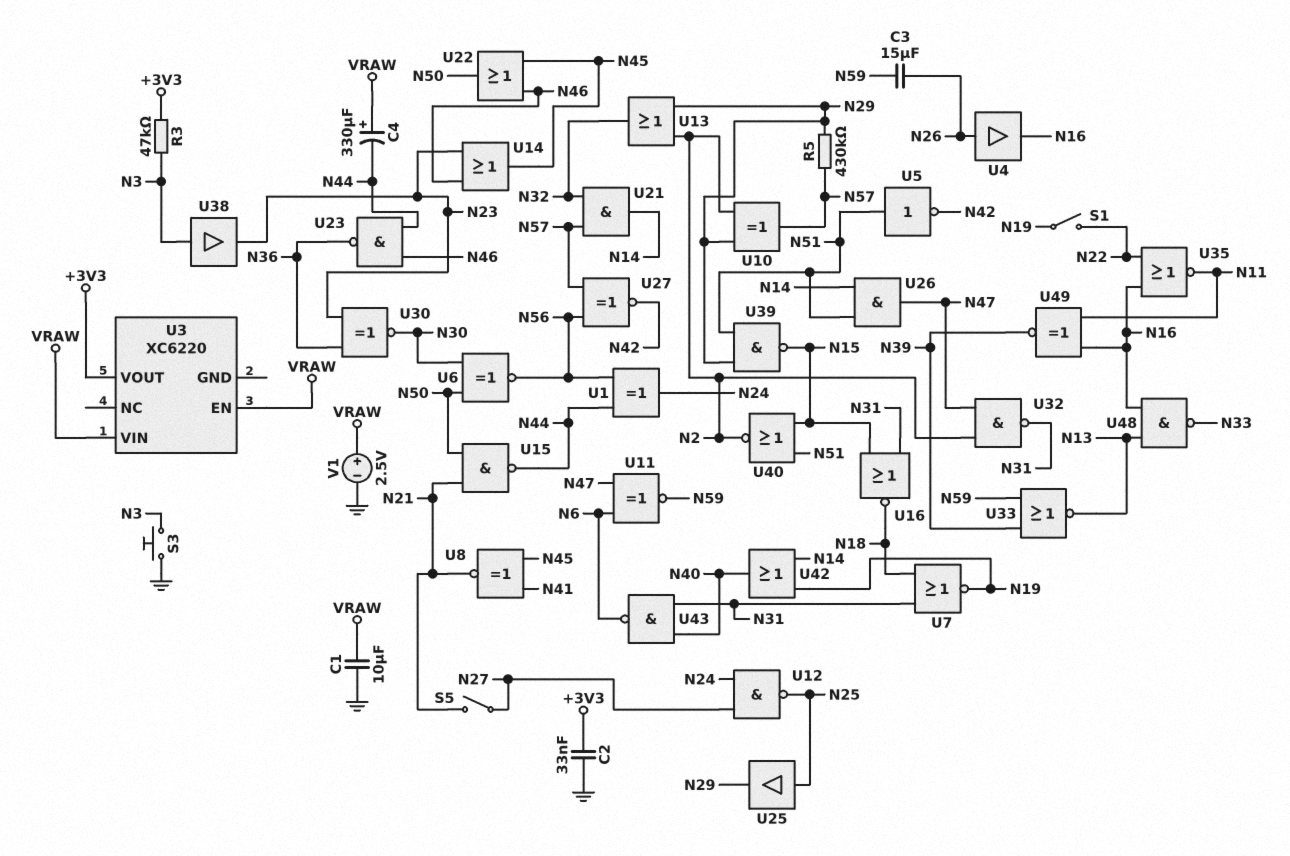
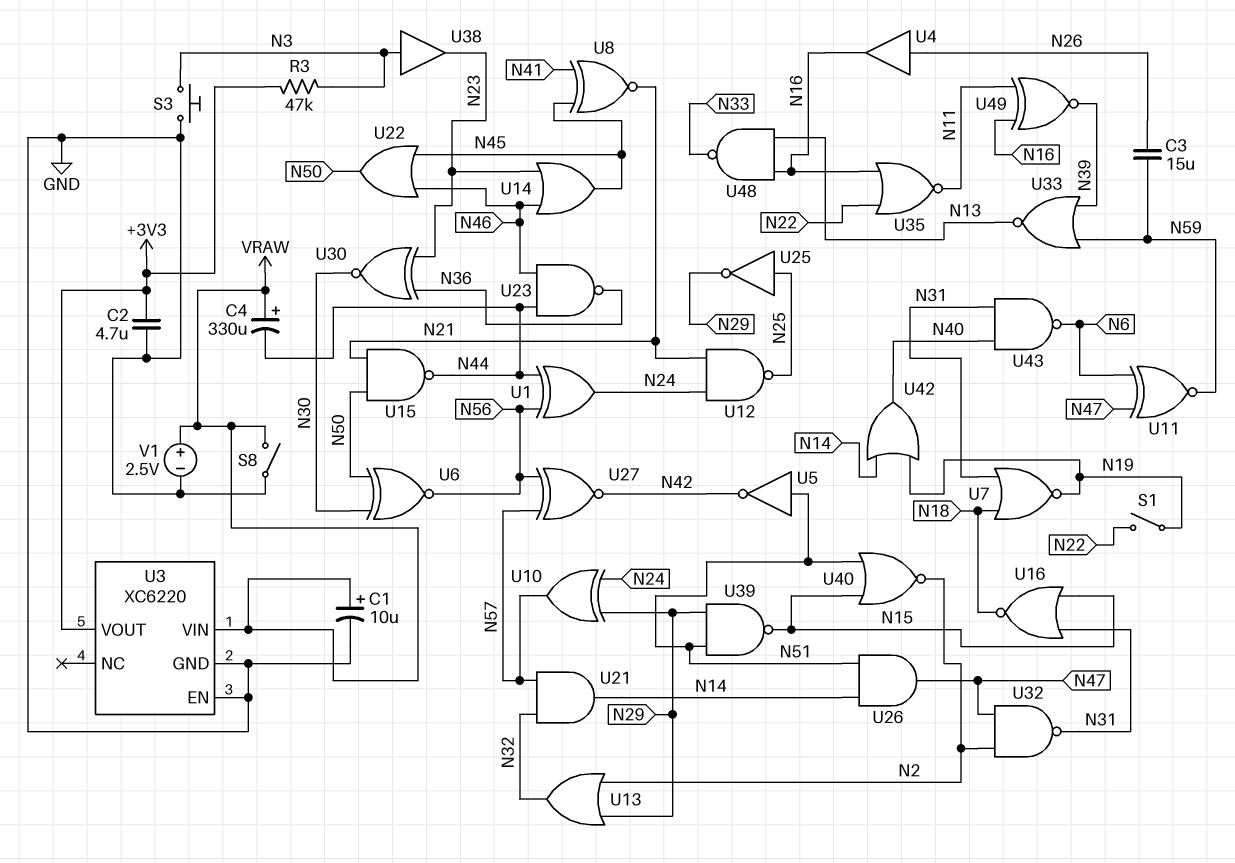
C1: 10uF (GND, VRAW) -> 10uF (plus VRAW, minus GND)
C2: 33nF (+3V3, GND) -> 4.7uF (+3V3, GND)
R5: 430k (N29, N57) -> none
S5: switch (N21, N27) -> none
S8: none -> switch (GND, VRAW)
U3 pin EN: VRAW -> GND
U3 pin GND: none -> GND
U10: XOR (in N2, in N29, out N57) -> XOR (in N24, in N29, out N57)
U12: NAND (in N24, in N27, out N25) -> NAND (in N21, in N24, out N25)
U25: buffer (in N25, out N29) -> NOT (in N25, out N29)

